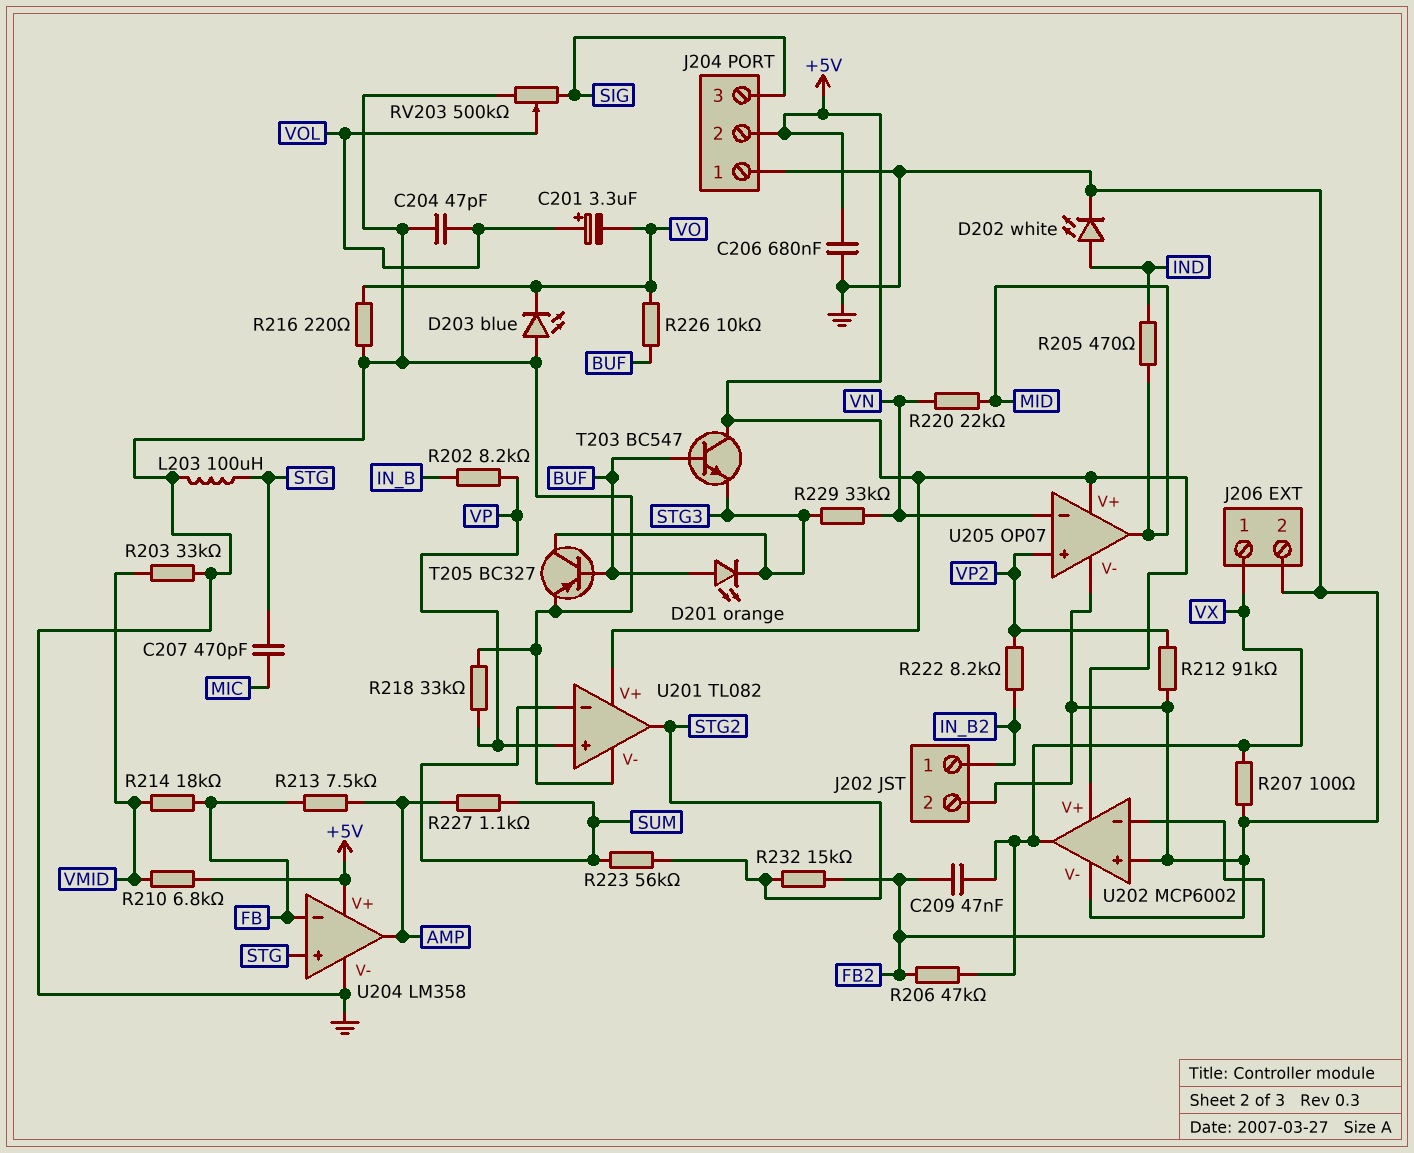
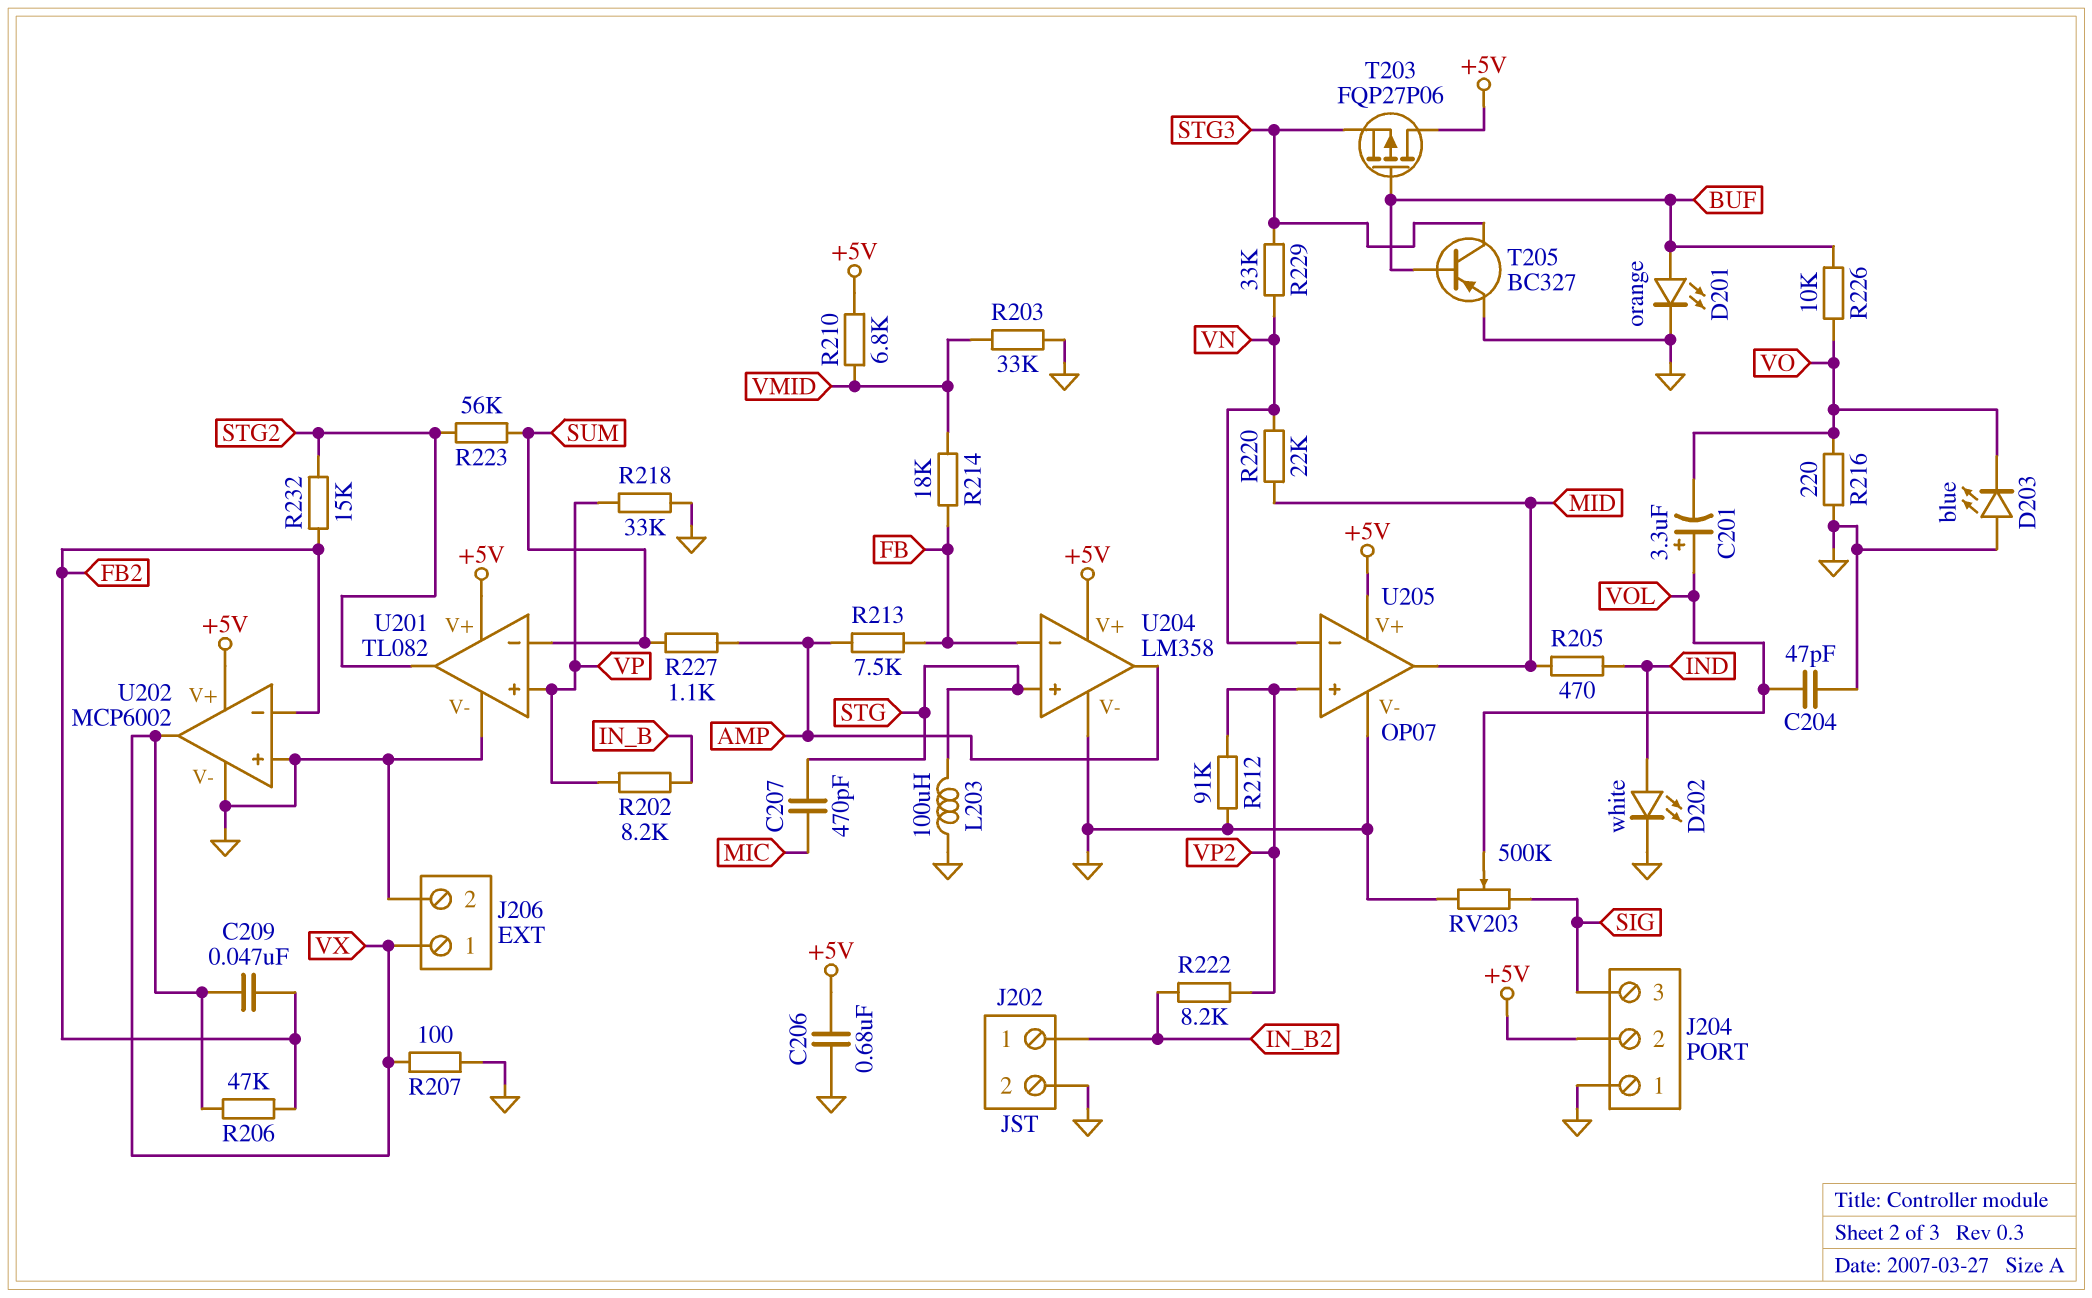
D201: LED orange (A BUF, K STG3) -> LED orange (A BUF, K GND)
T203: NPN BC547 (B BUF, C +5V, E STG3) -> PMOS FQP27P06 (G BUF, D +5V, S STG3)

